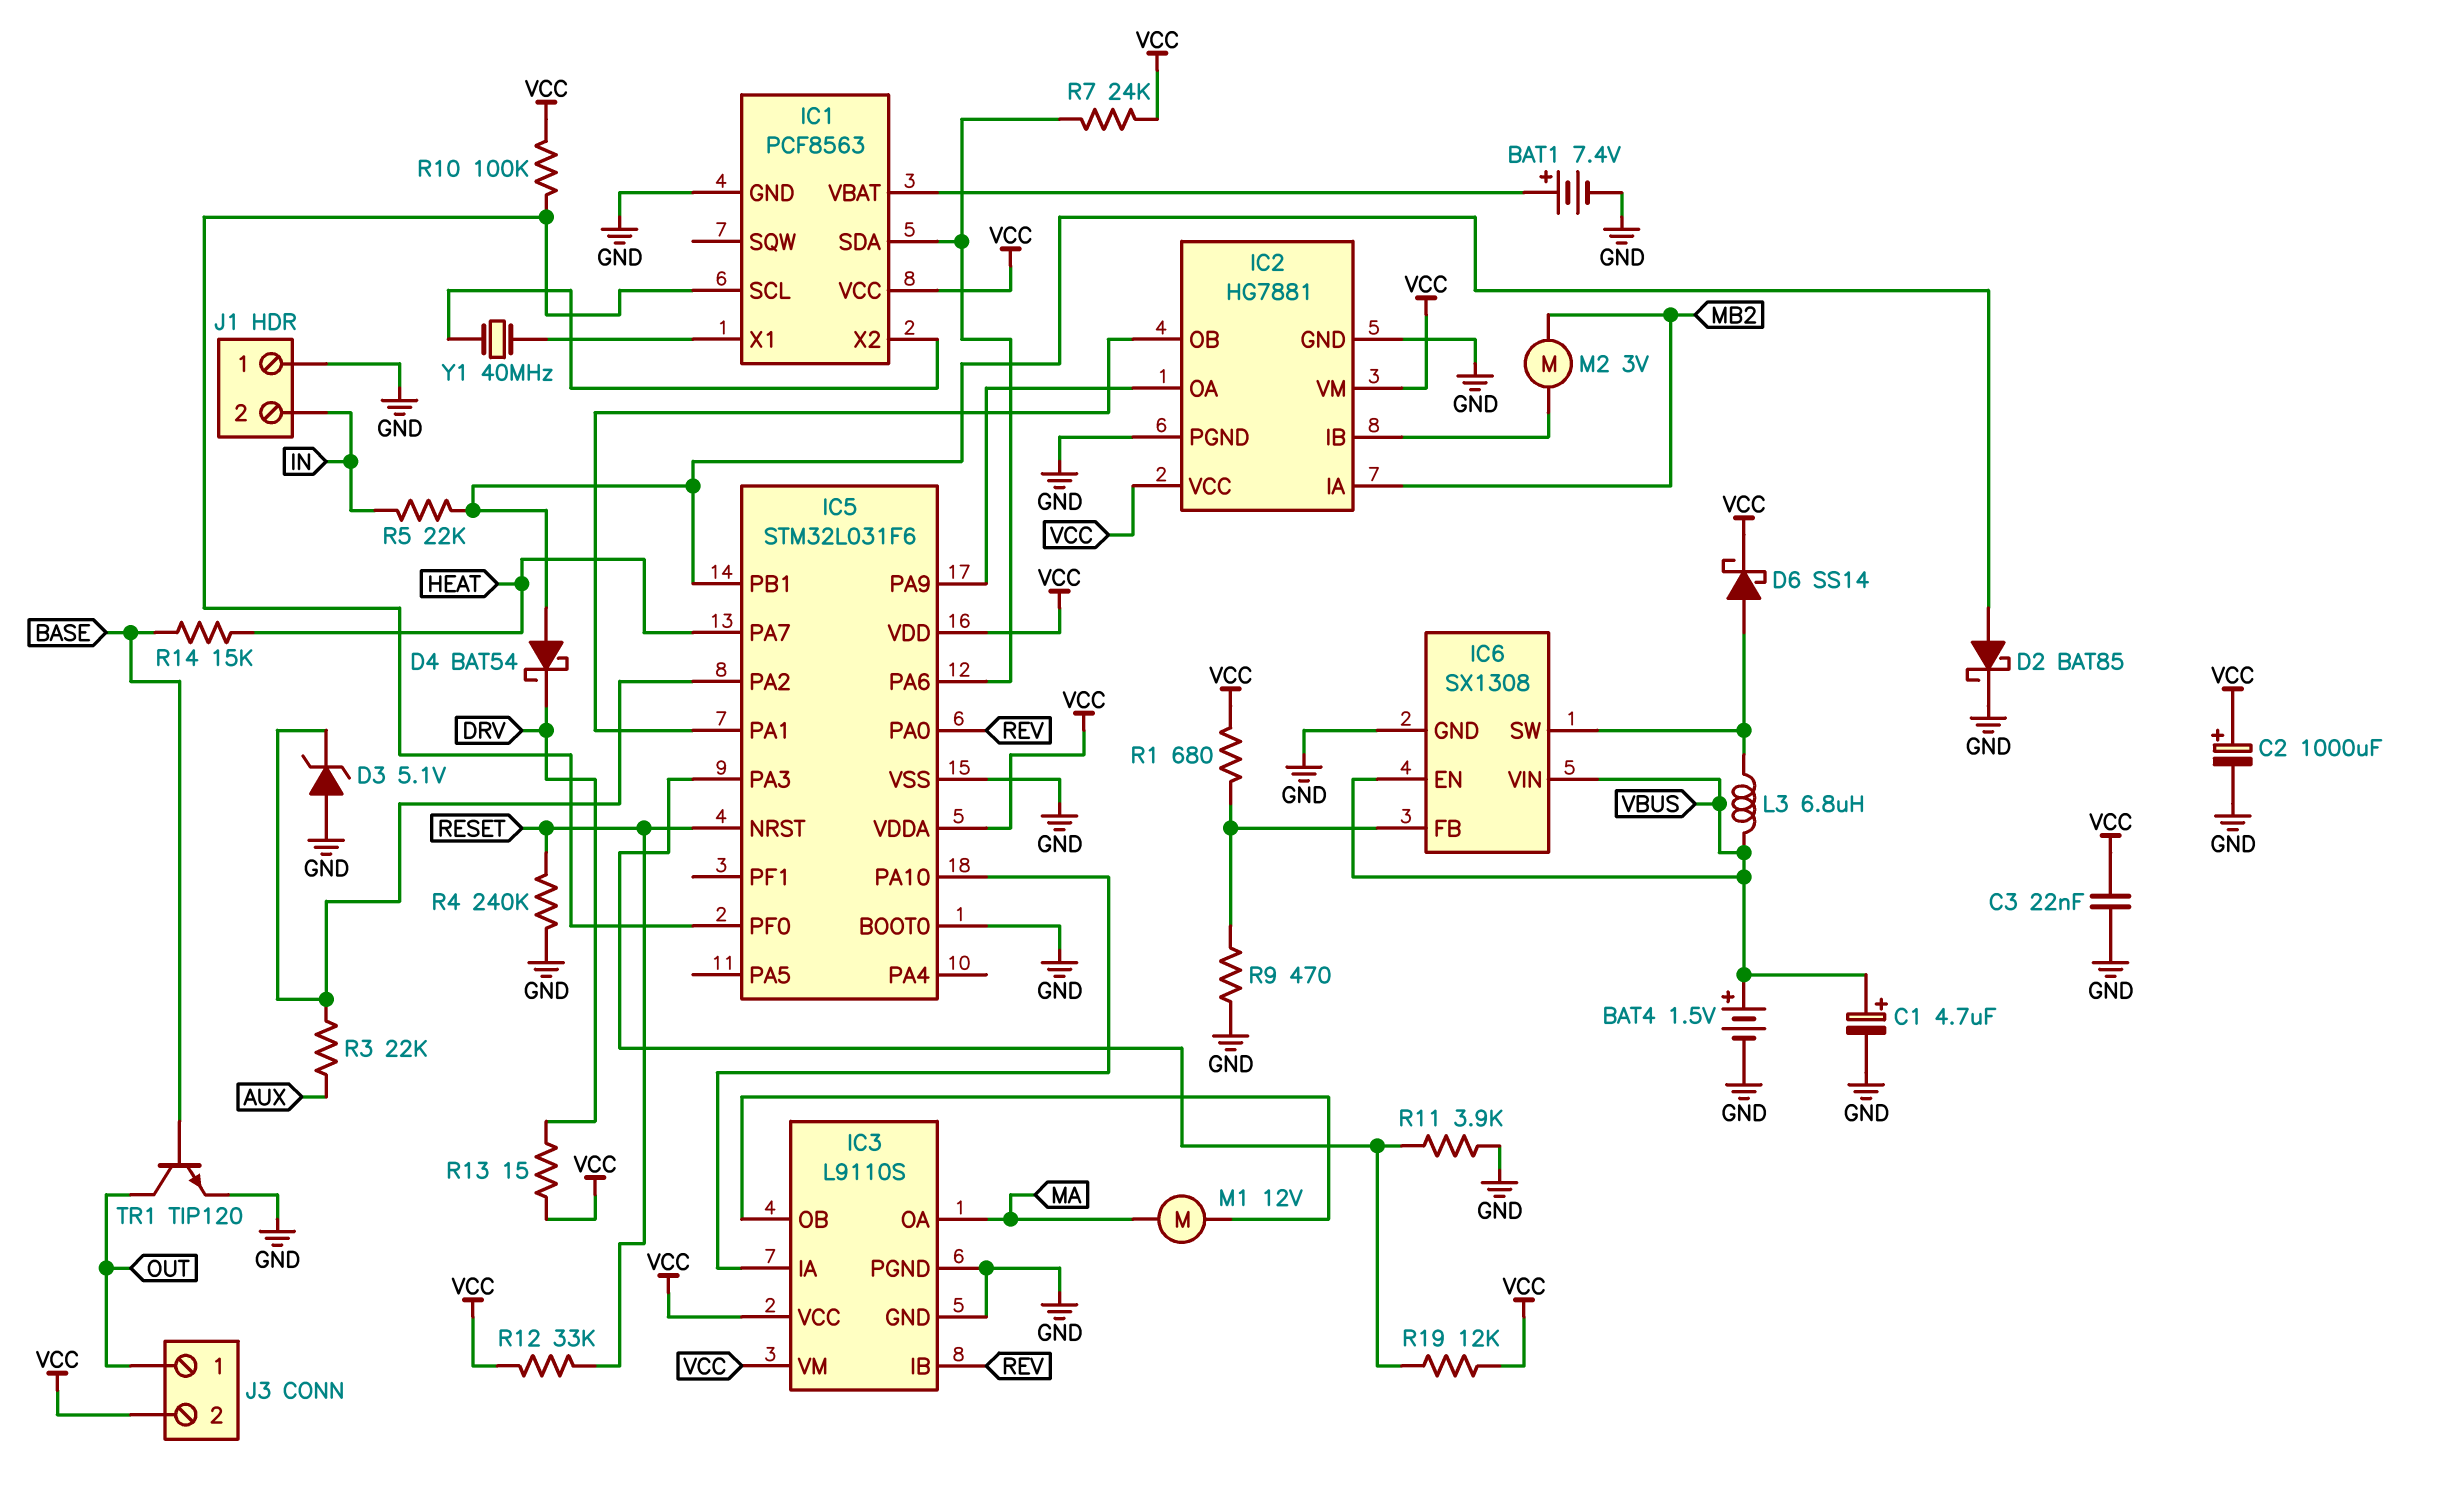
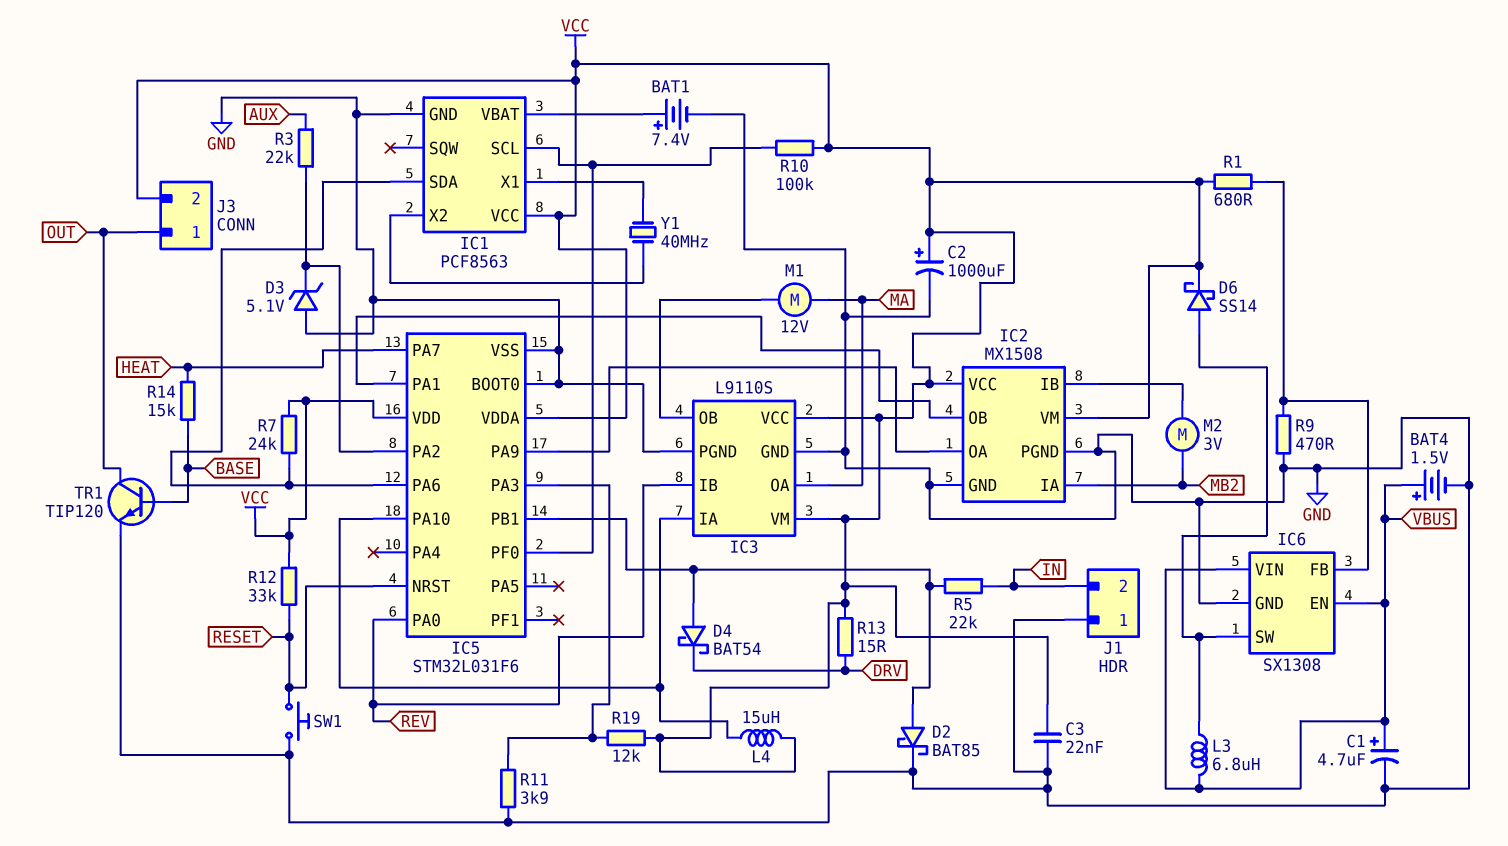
IC2: HG7881 -> MX1508
L4: none -> 15uH (IC3/IA, VCC)
R4: 240k (GND, RESET) -> none
SW1: none -> button (GND, RESET)

